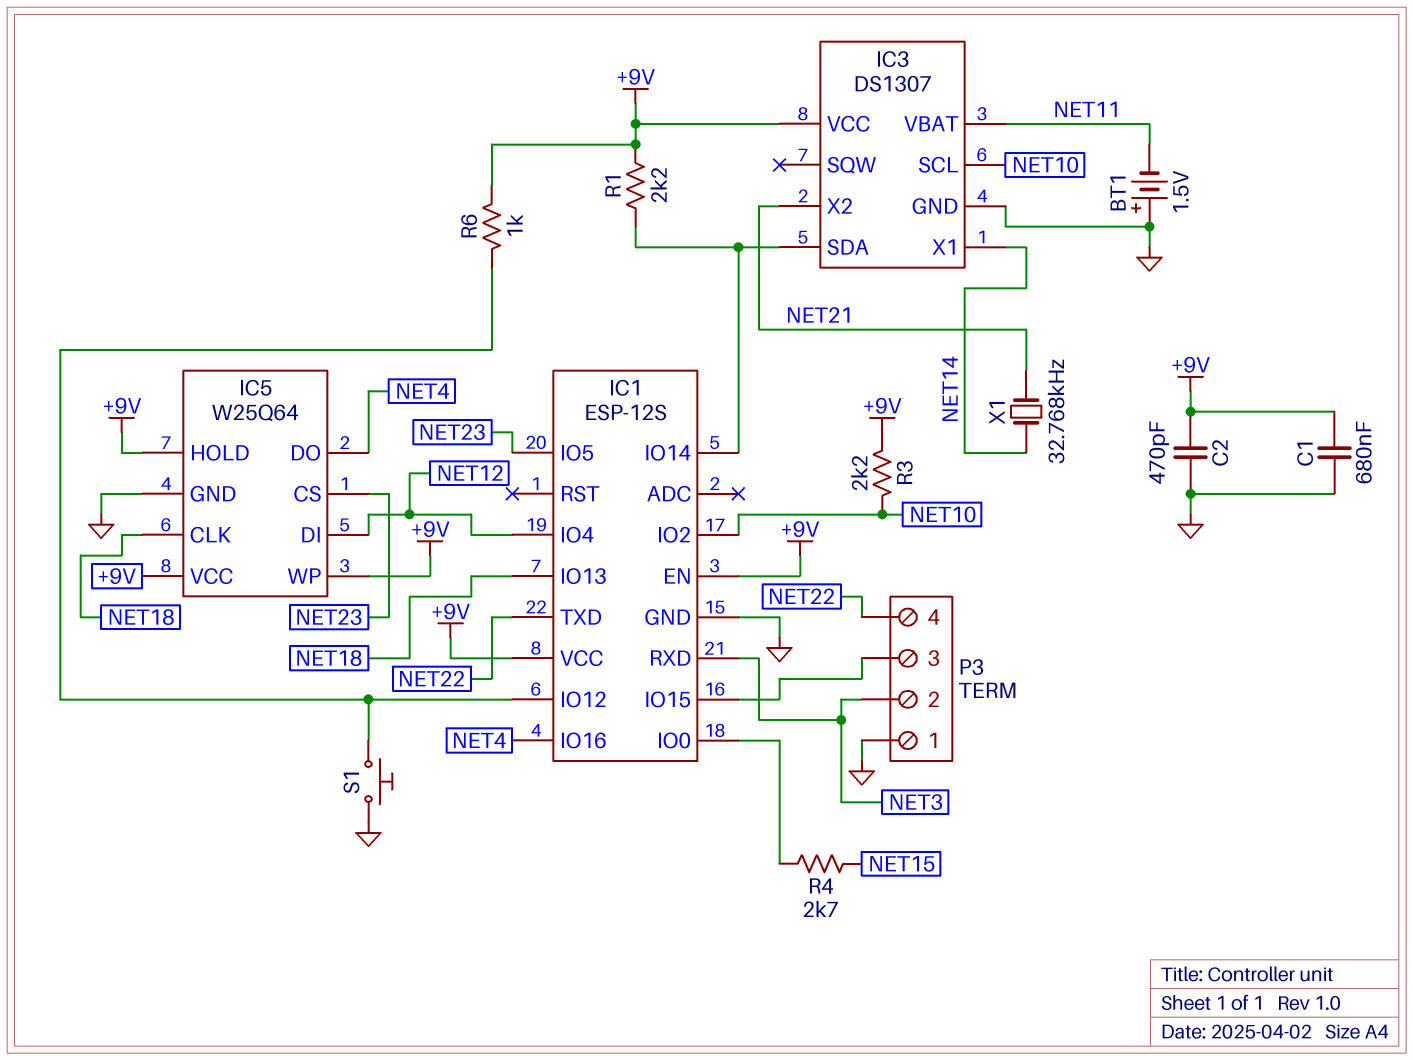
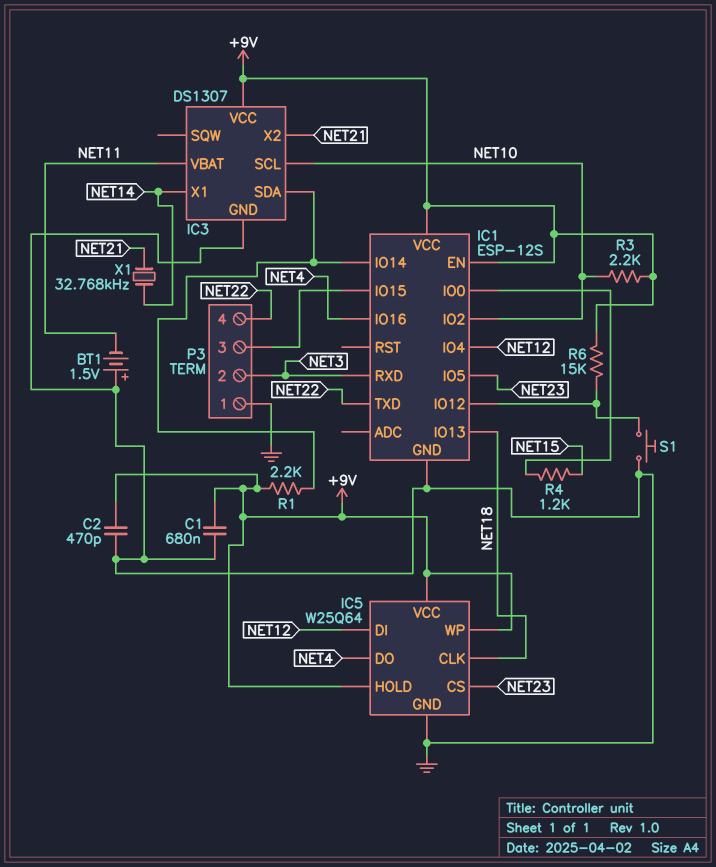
R4: 2.7k (IC1/IO0, NET15) -> 1.2k (IC1/IO0, NET15)
R6: 1k (+9V, IC1/IO12) -> 15k (+9V, IC1/IO12)

